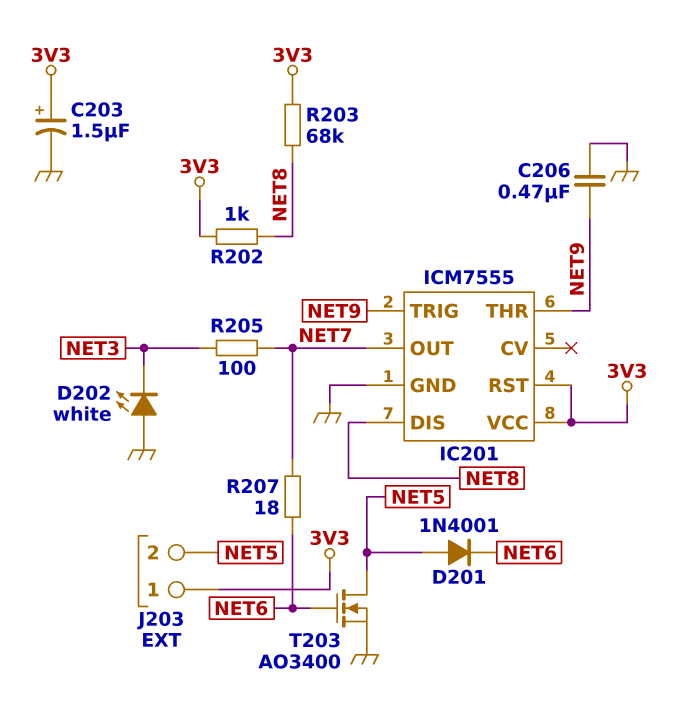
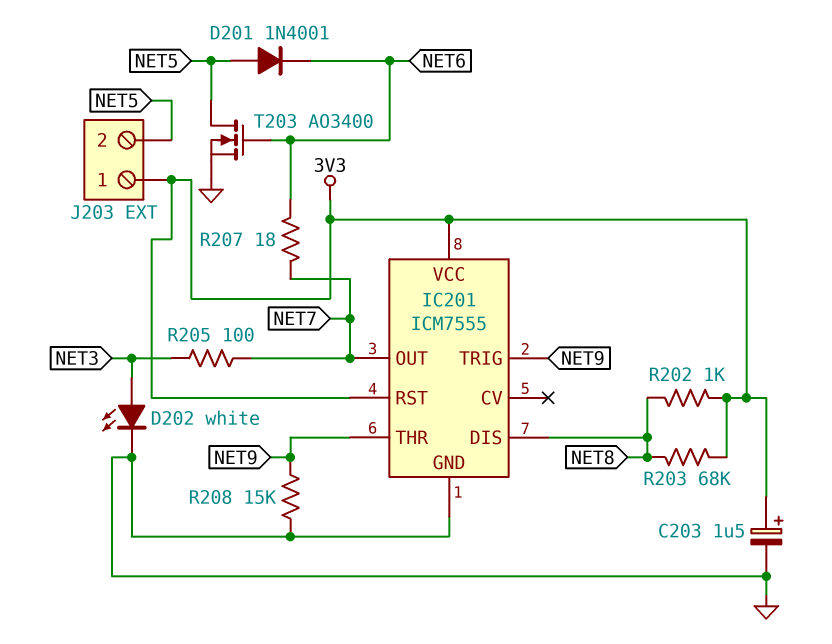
C206: 470nF (GND, NET9) -> none
D202: LED white (A GND, K NET3) -> LED white (A NET3, K GND)
R208: none -> 15k (GND, NET9)

